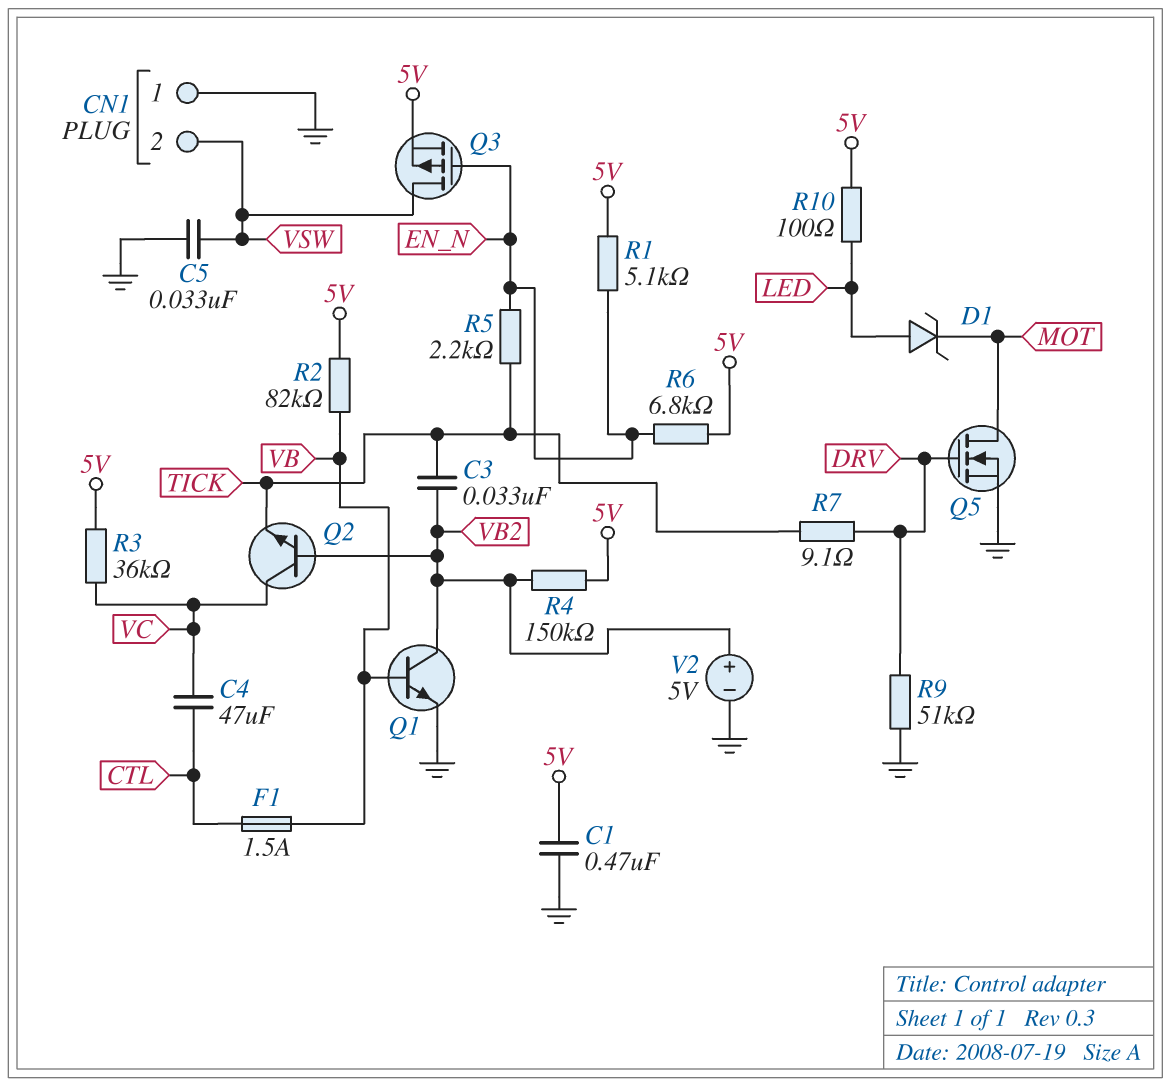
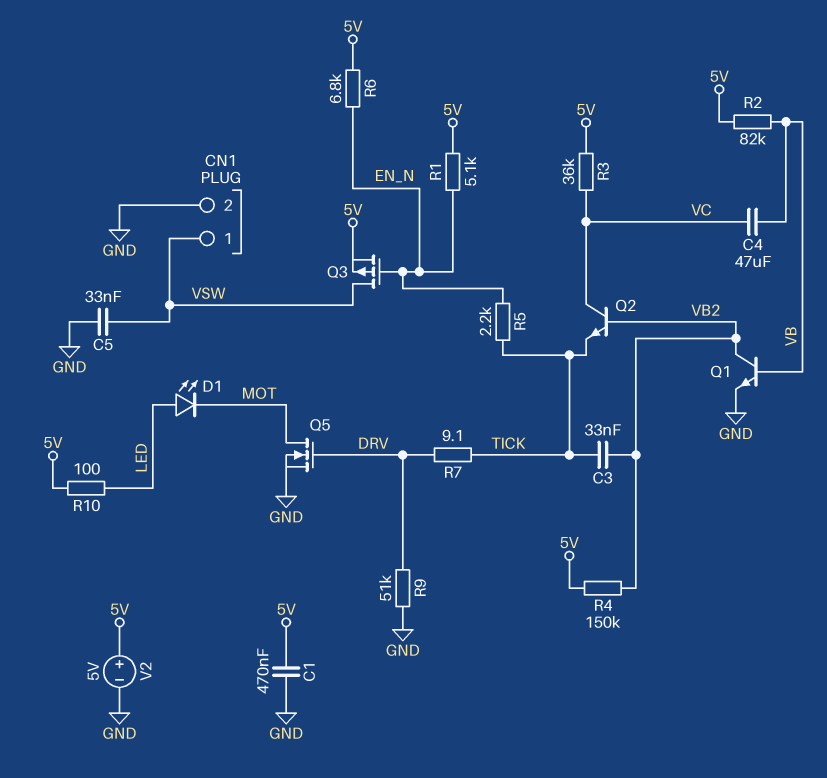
C4: 47uF (CTL, VC) -> 47uF (VB, VC)
CN1 pin 1: GND -> VSW
CN1 pin 2: VSW -> GND
D1: zener (A LED, K MOT) -> LED (A LED, K MOT)
F1: 1.5A (CTL, VB) -> none
V2: 5V (plus VB2, minus GND) -> 5V (plus 5V, minus GND)

